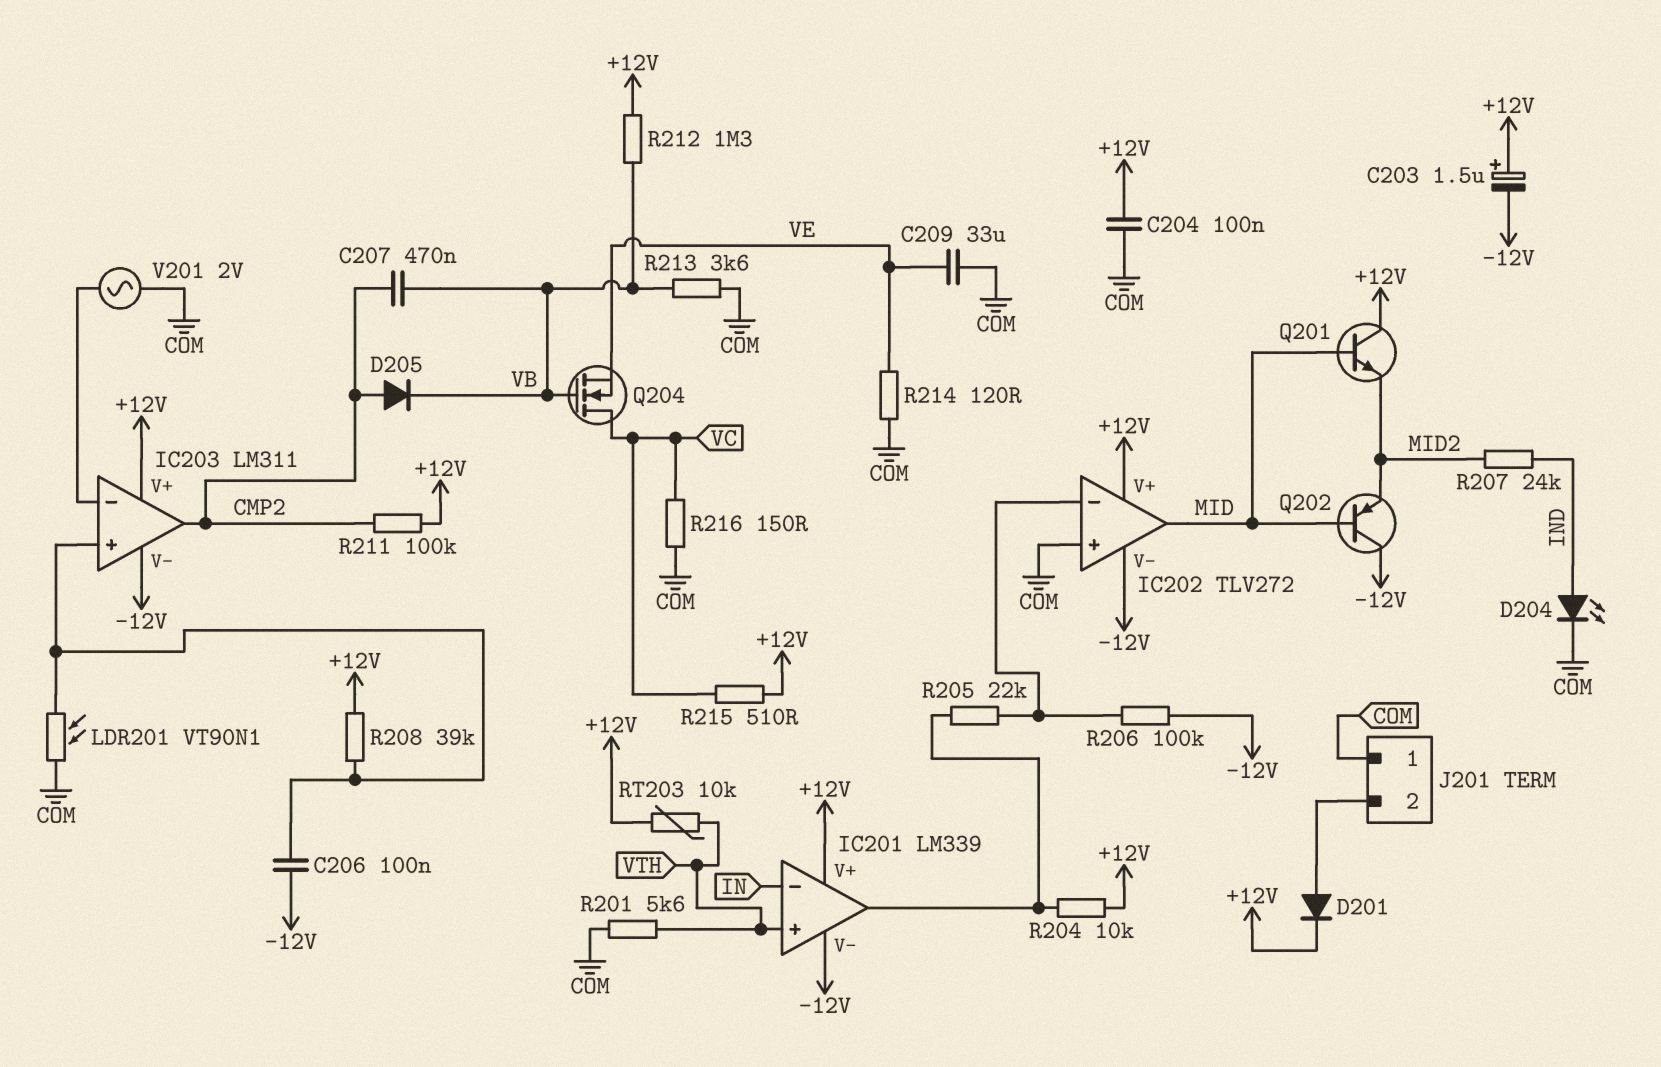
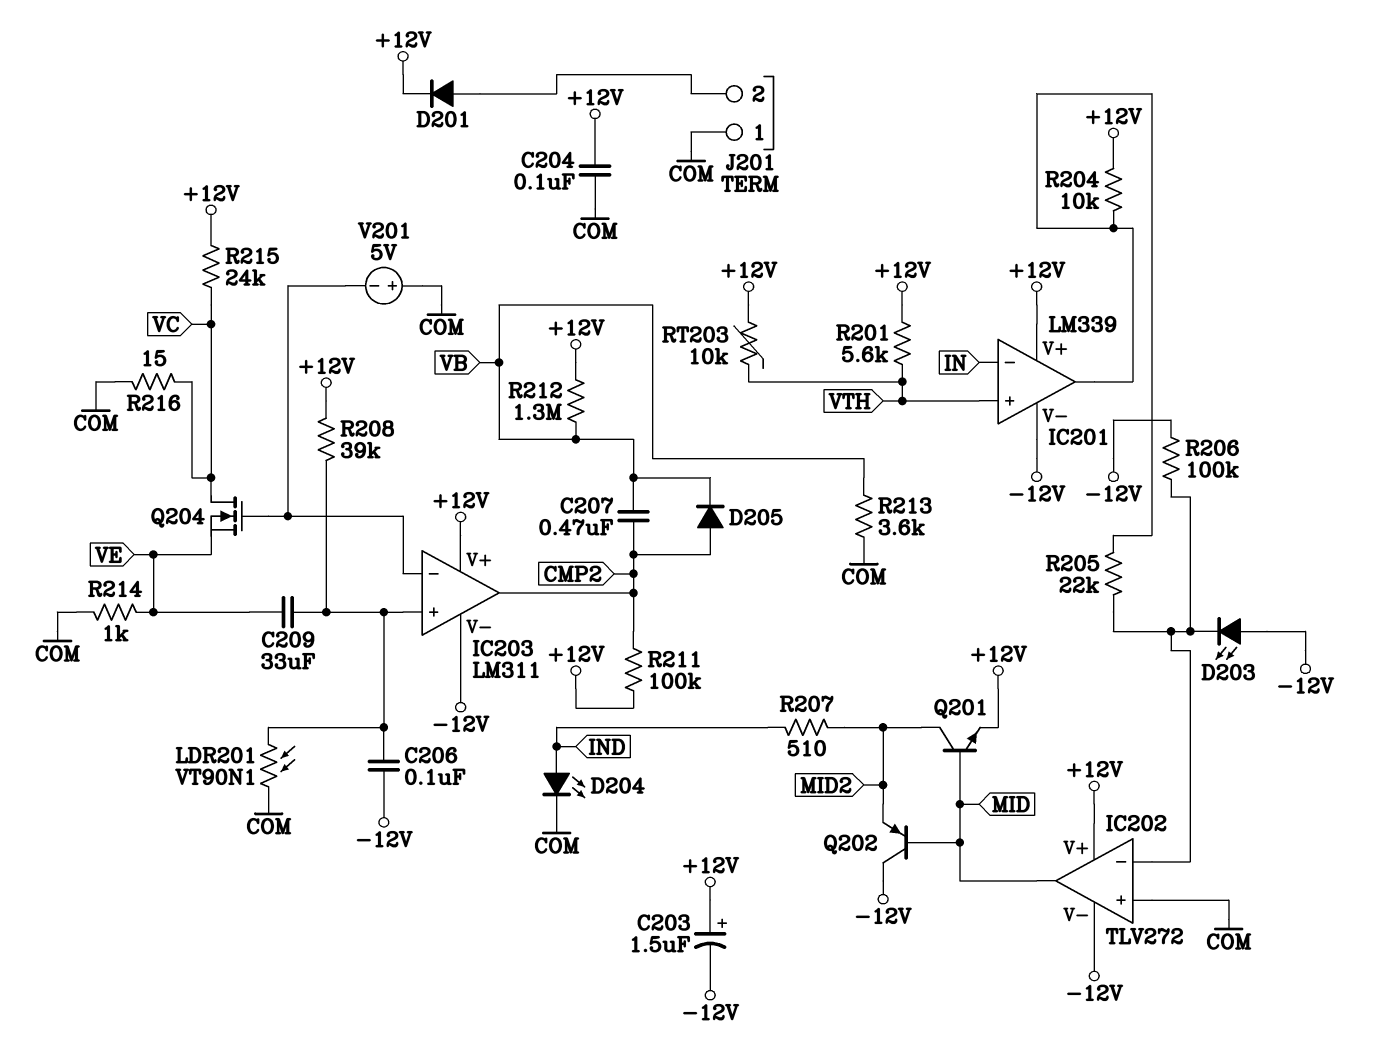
C209: 33uF (COM, VE) -> 33uF (IC203/in+, VE)
D203: none -> LED (A -12V, K IC202/in-)
Q201: NPN (B MID, C +12V, E MID2) -> NPN (B MID, C MID2, E +12V)
Q204: NMOS (G VB, D VC, S VE) -> NMOS (G IC203/in-, D VC, S VE)
R201: 5.6k (COM, VTH) -> 5.6k (+12V, VTH)
R207: 24k (IND, MID2) -> 510 (IND, MID2)
R214: 120 (COM, VE) -> 1k (COM, VE)
R215: 510 (+12V, VC) -> 24k (+12V, VC)
R216: 150 (COM, VC) -> 15 (COM, VC)
V201: AC 2V (COM, IC203/in-) -> 5V (plus COM, minus IC203/in-)

